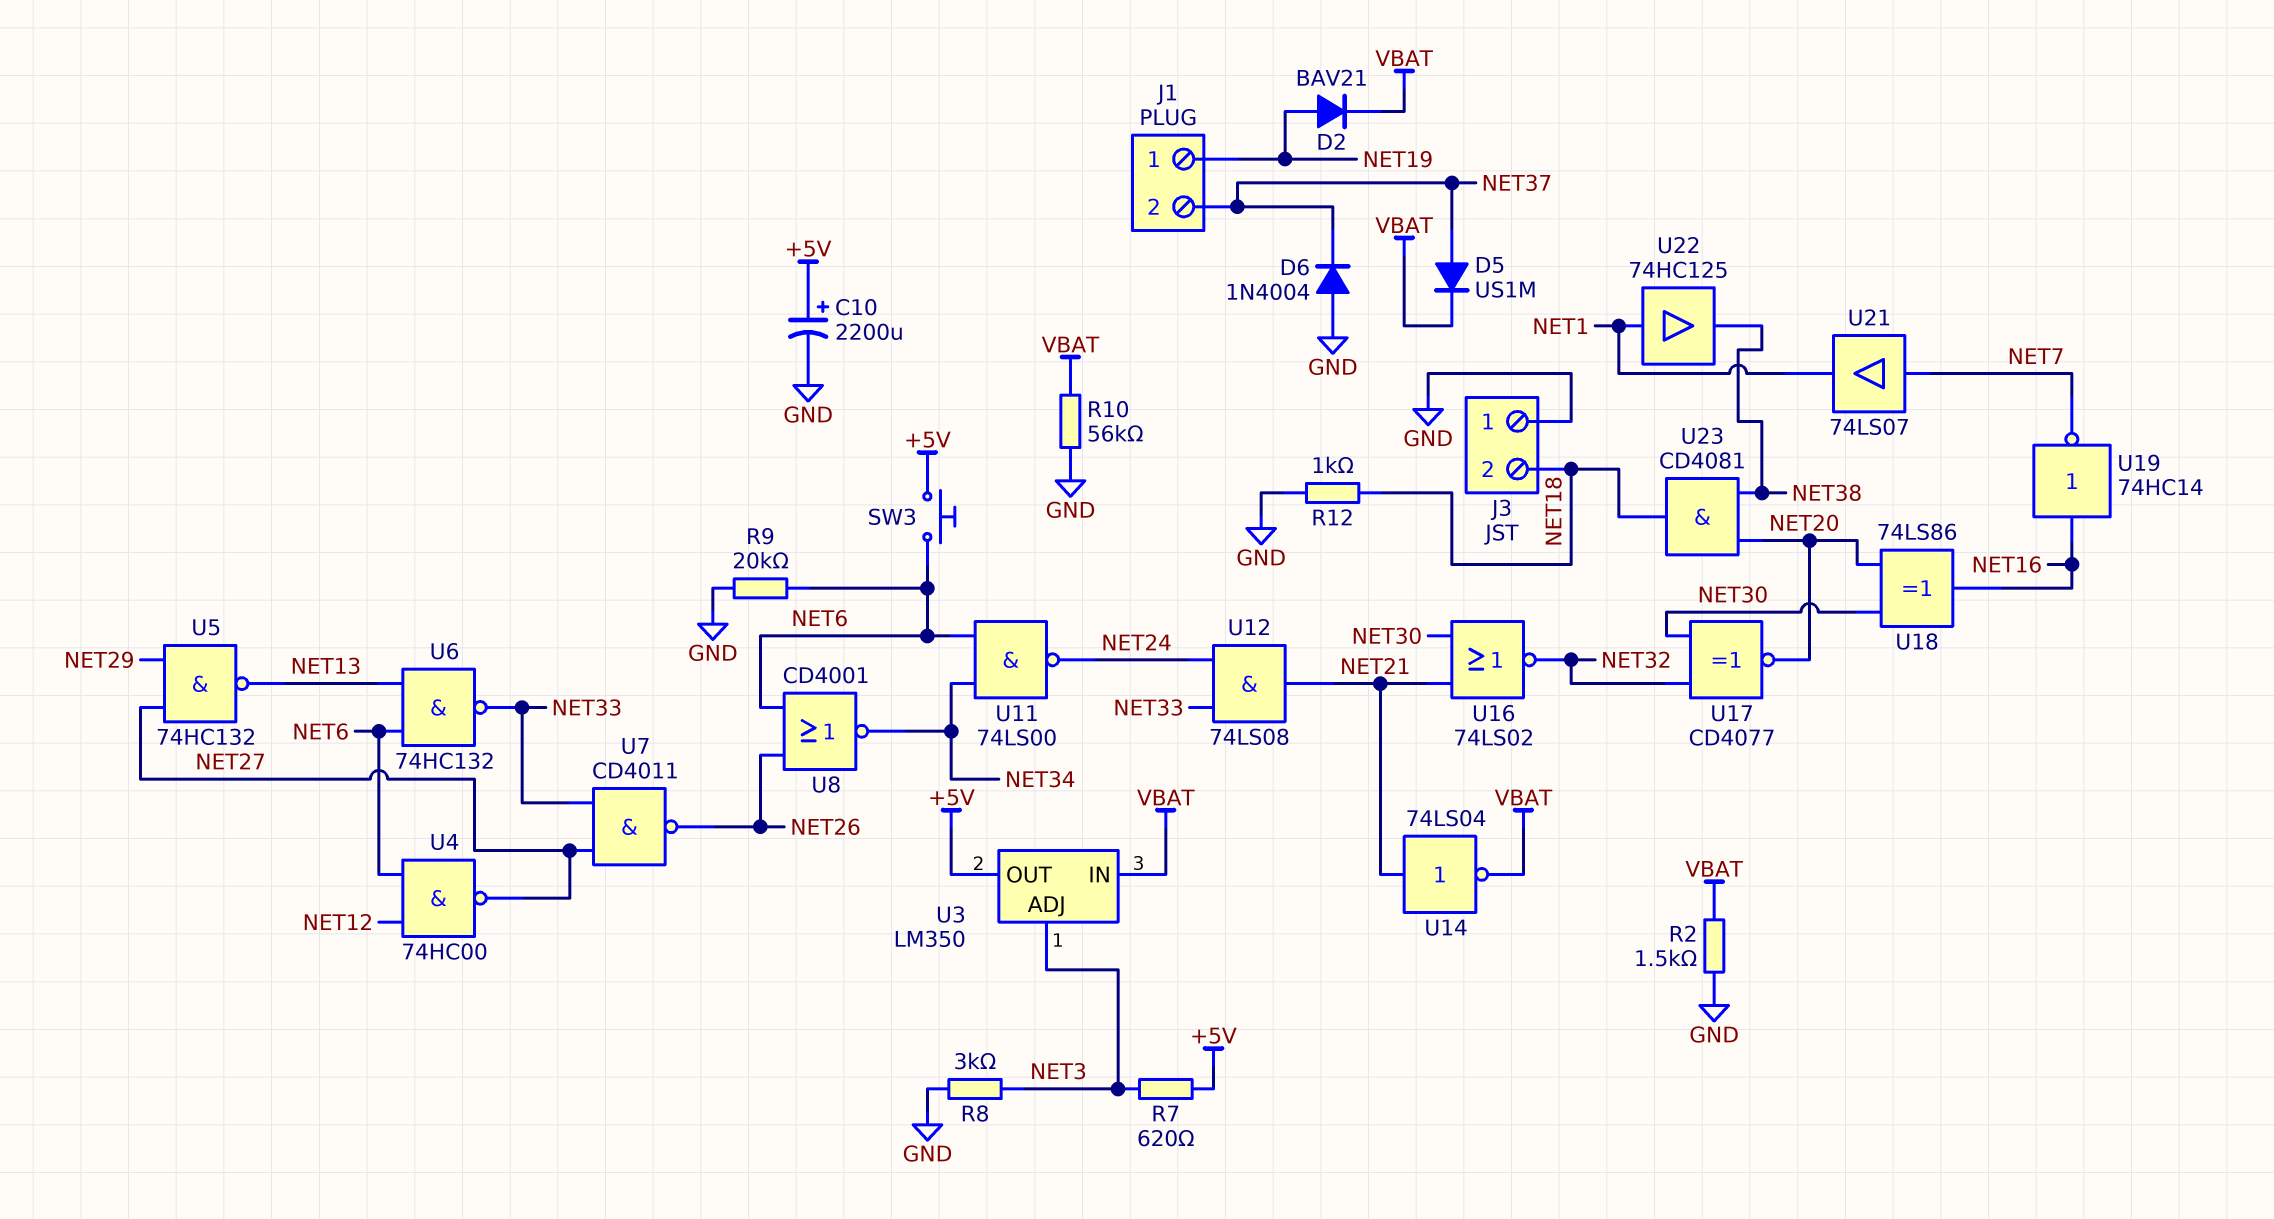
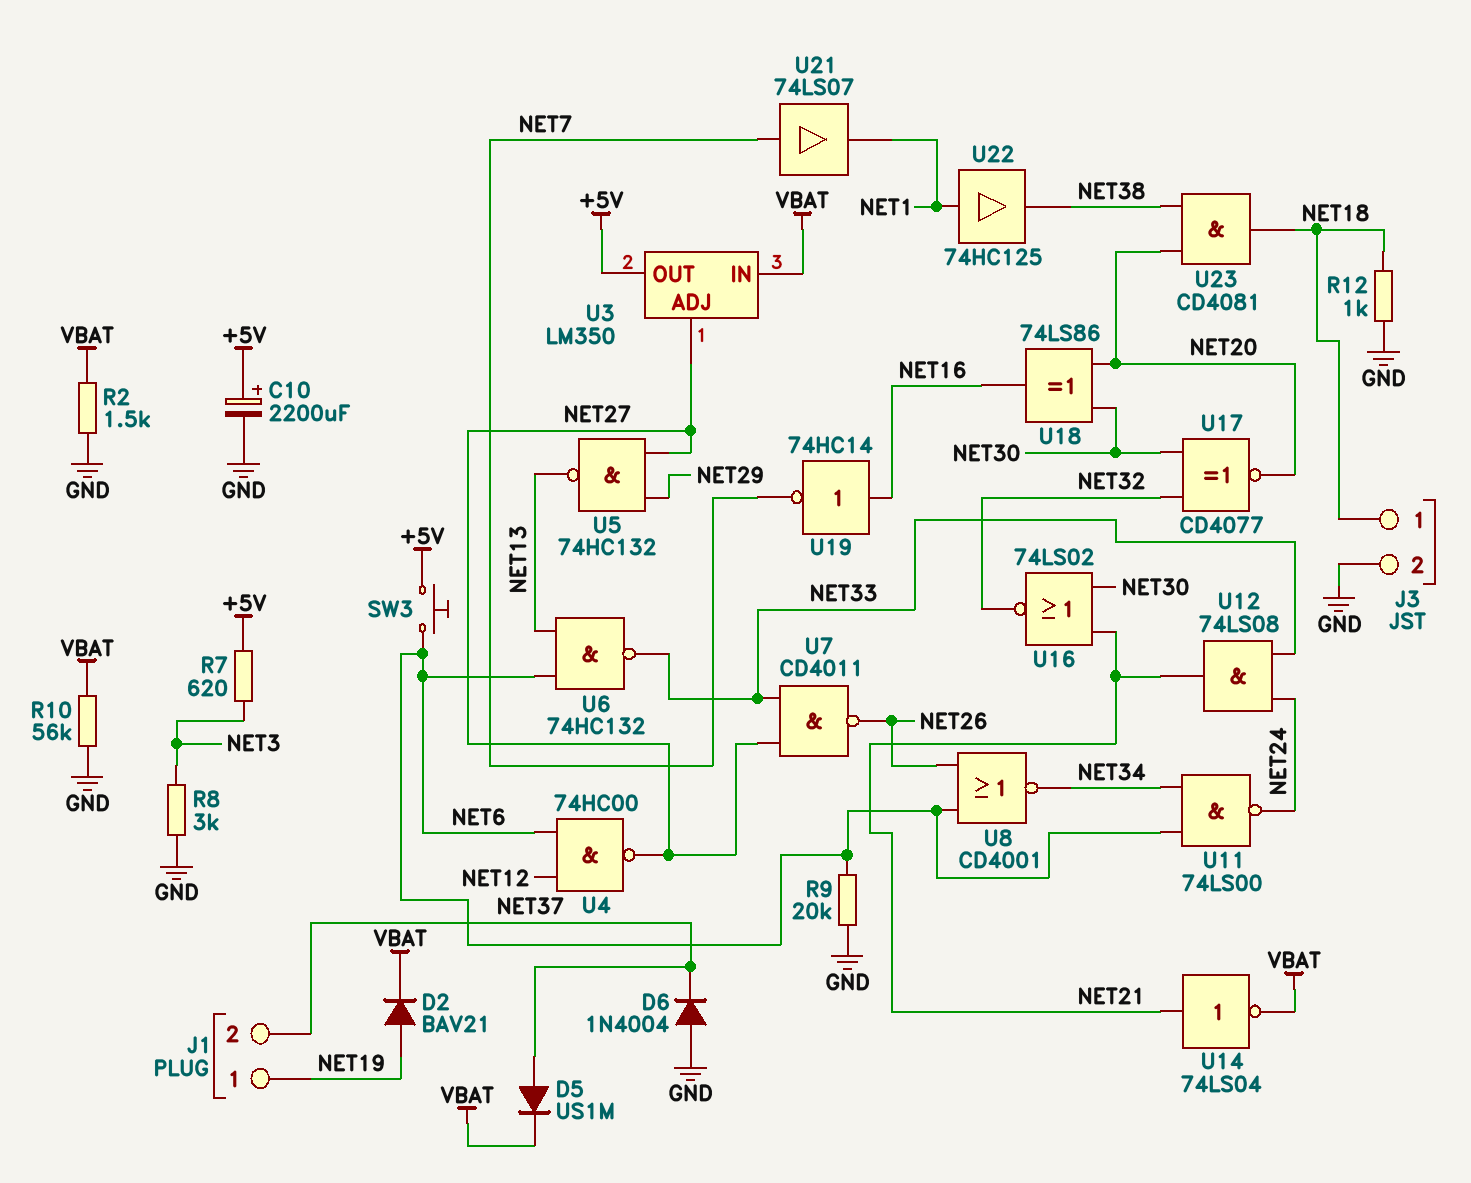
J3 pin 1: GND -> NET18
J3 pin 2: NET18 -> GND
U3 pin ADJ: NET3 -> NET27

